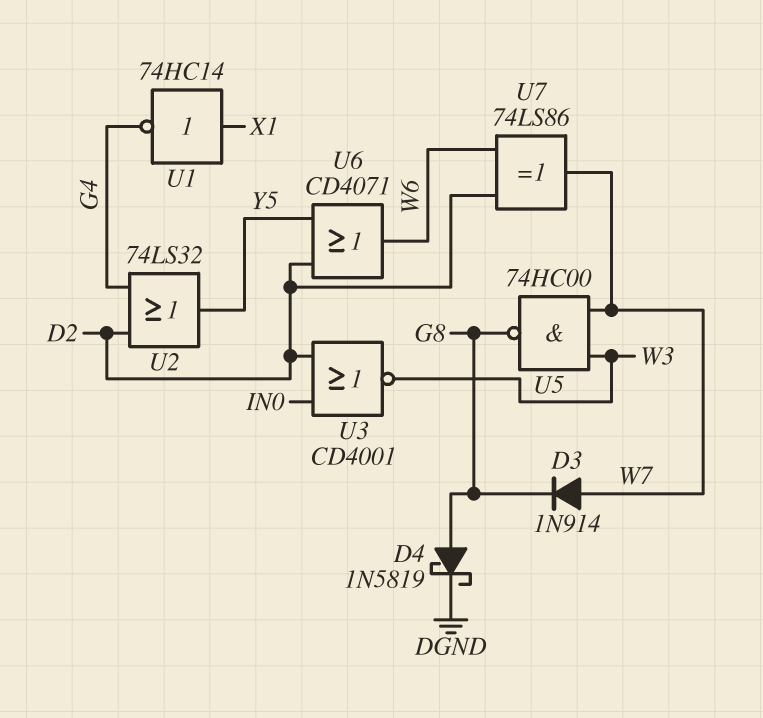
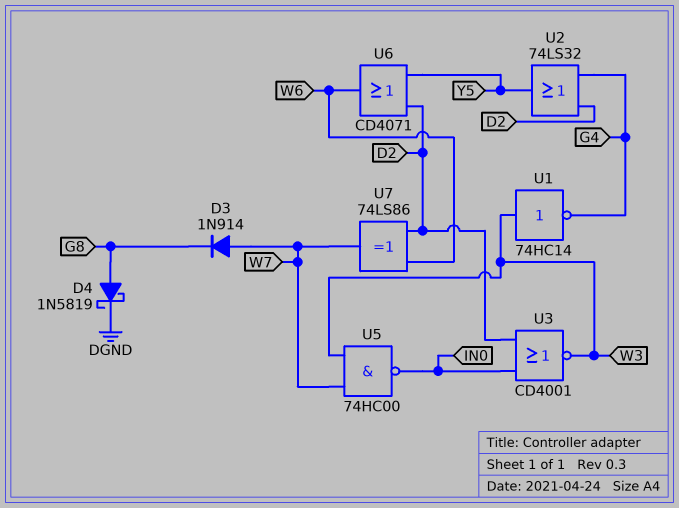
U1: NOT 74HC14 (in X1, out G4) -> NOT 74HC14 (in W3, out G4)
U5: NAND 74HC00 (in W3, in W7, out G8) -> NAND 74HC00 (in W3, in W7, out IN0)

